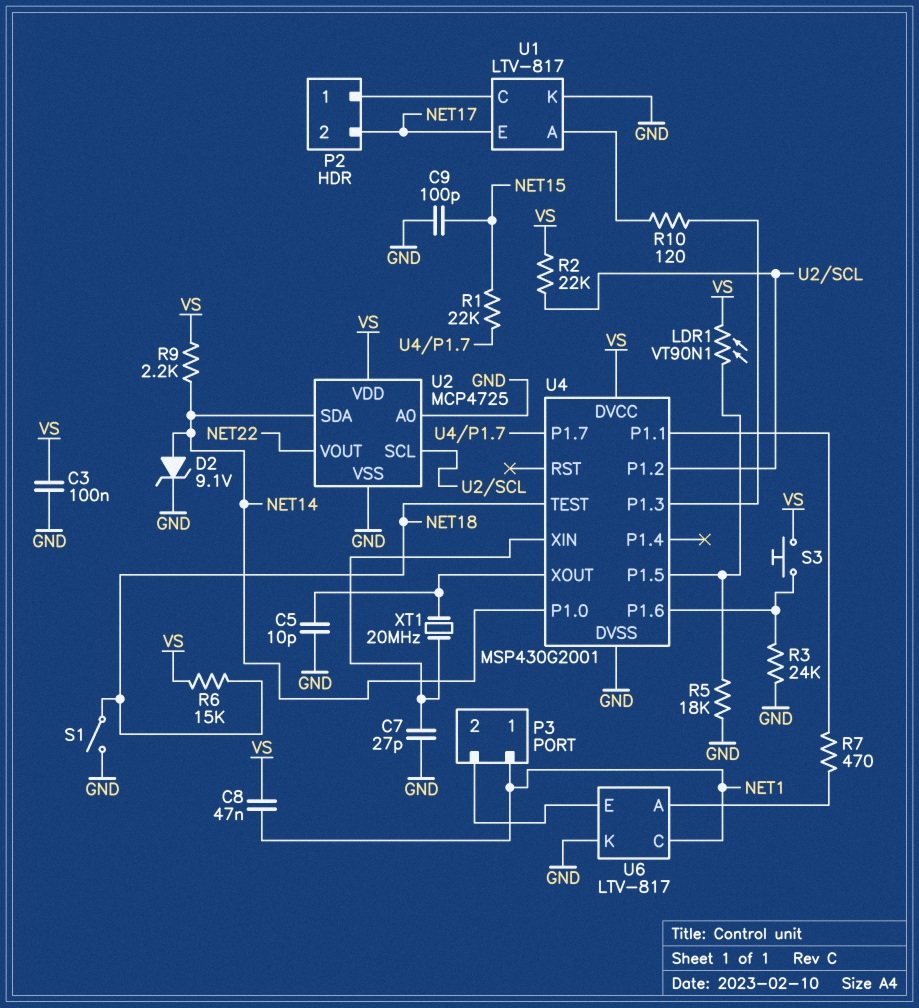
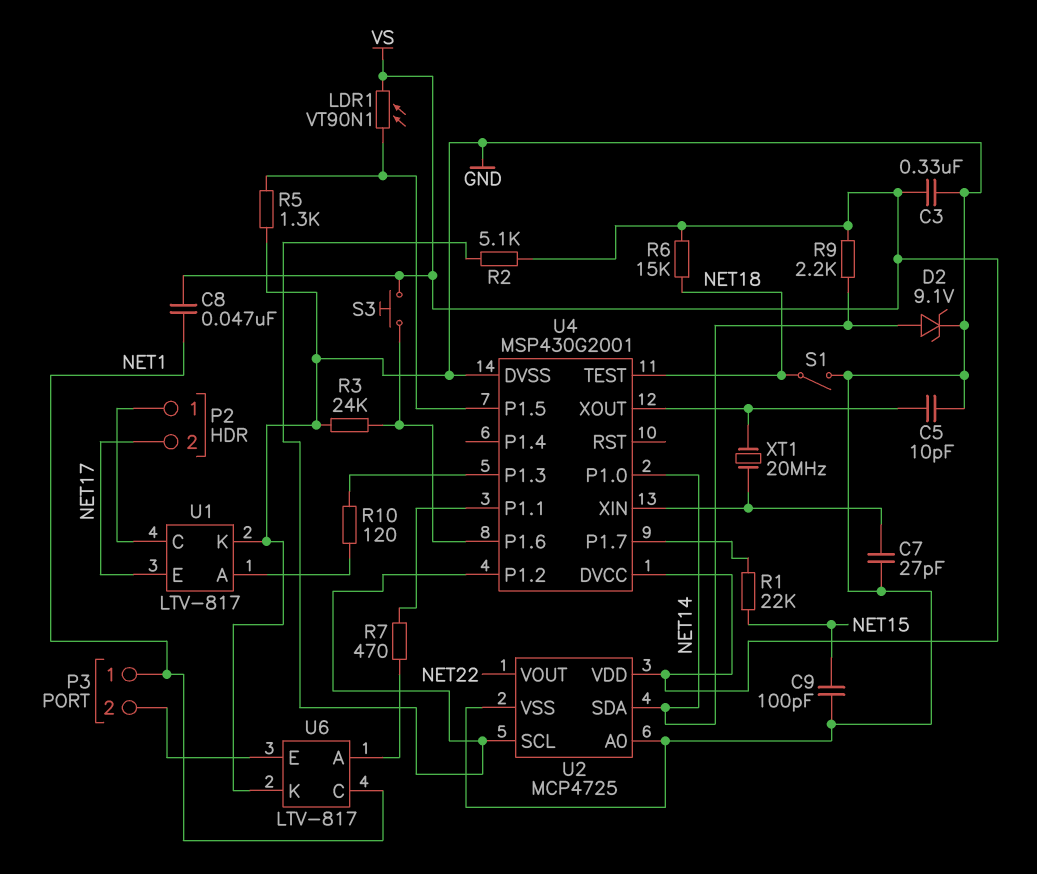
C3: 100nF (GND, VS) -> 330nF (GND, VS)
R2: 22k (U2/SCL, VS) -> 5.1k (U2/SCL, VS)
R5: 18k (GND, U4/P1.5) -> 1.3k (GND, U4/P1.5)

